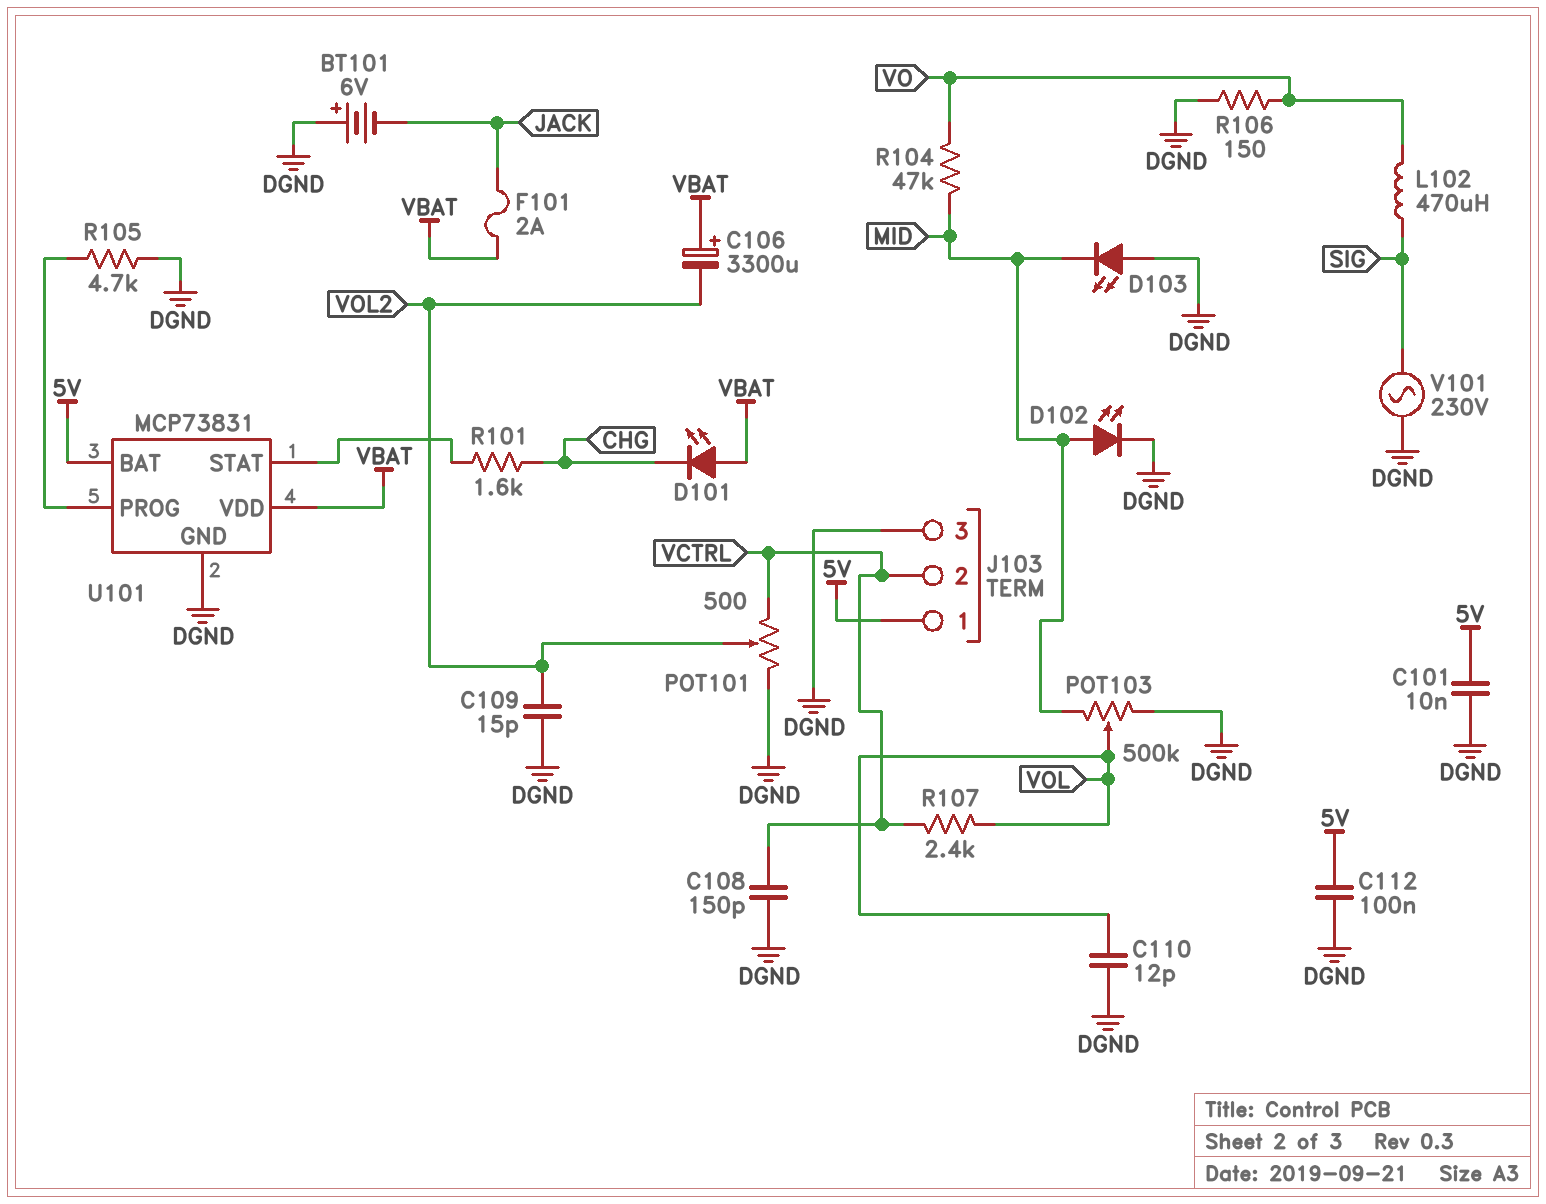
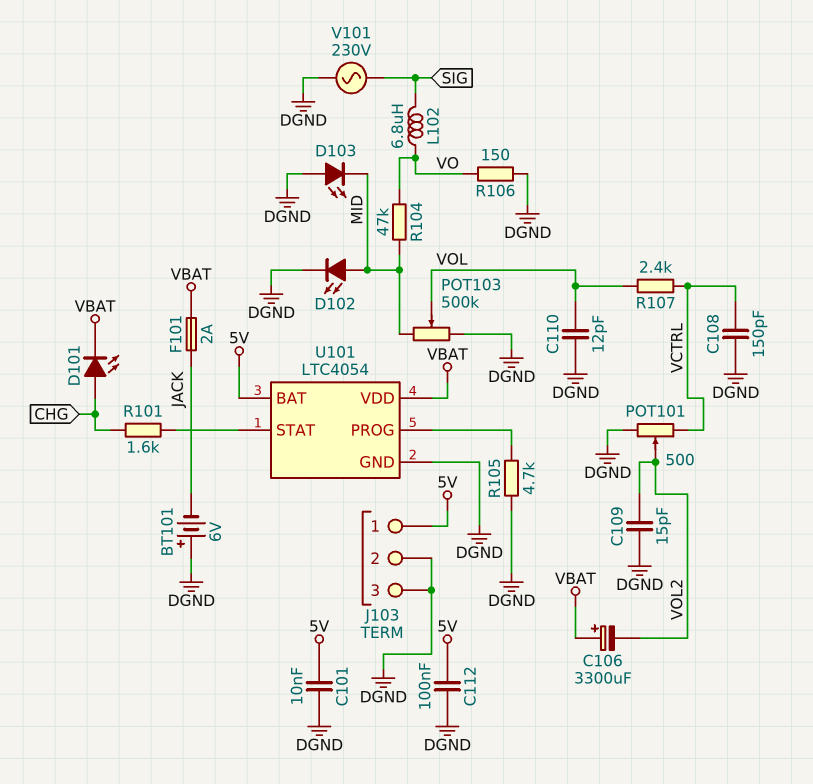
D101: LED (A VBAT, K CHG) -> LED (A CHG, K VBAT)
J103 pin 2: VCTRL -> DGND
L102: 470uH (SIG, VO) -> 6.8uH (SIG, VO)
U101: MCP73831 -> LTC4054

